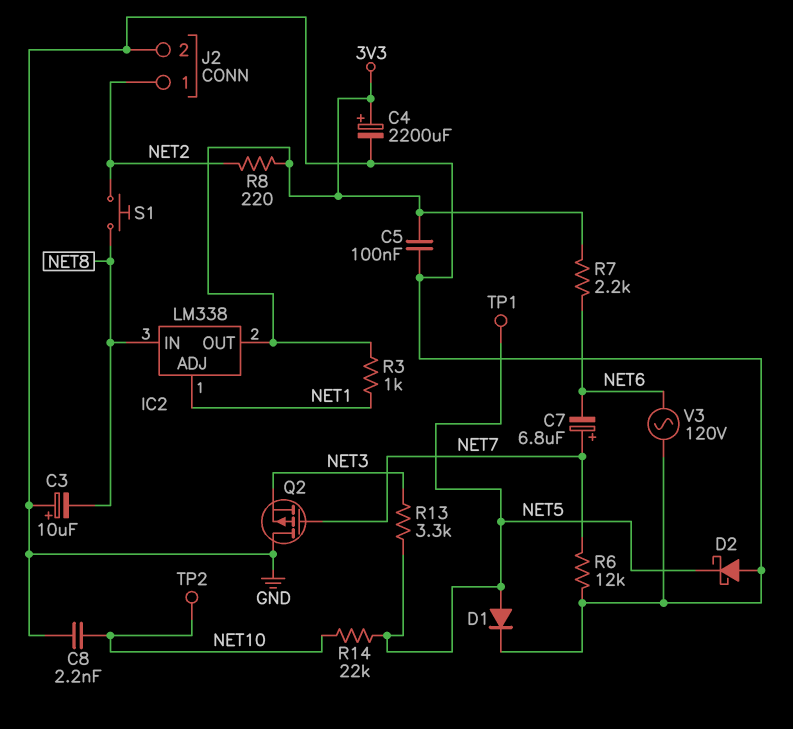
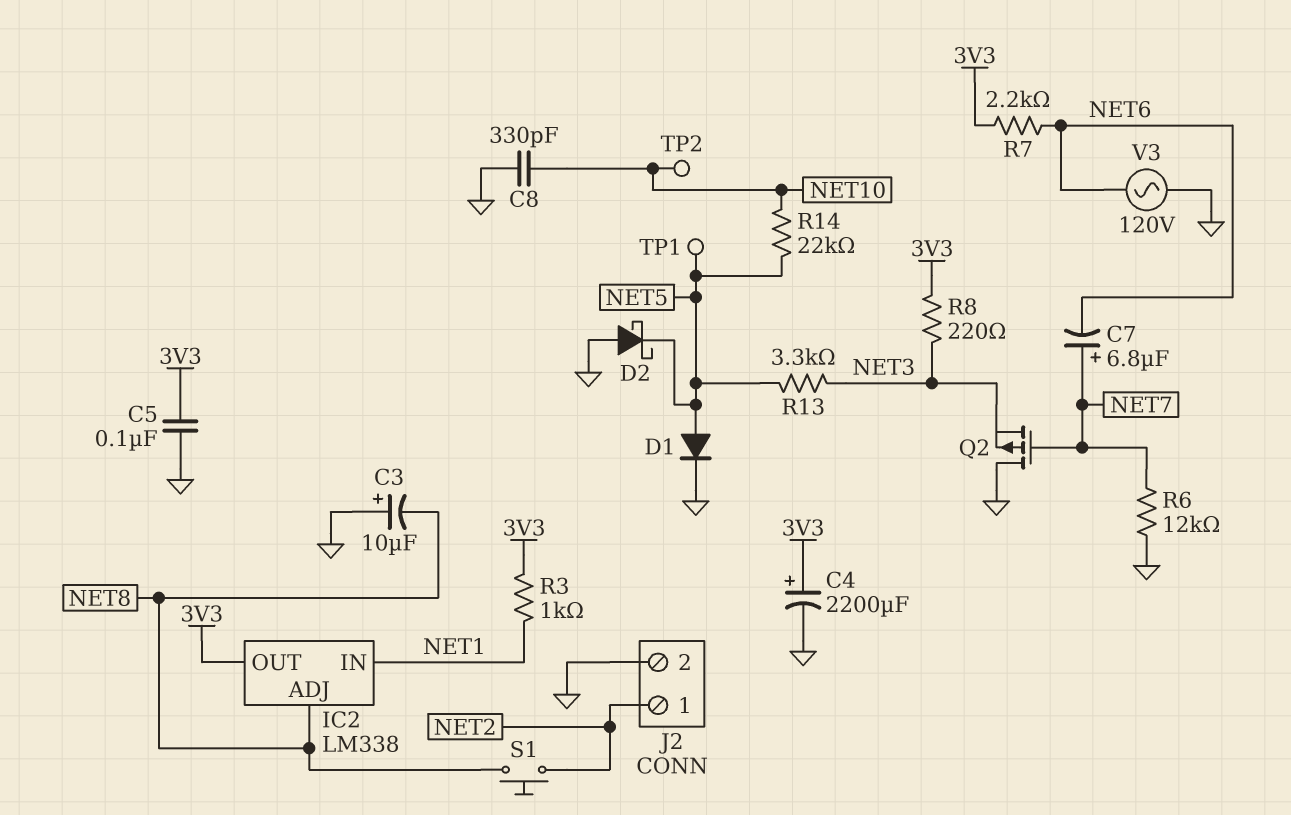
C8: 2.2nF (GND, NET10) -> 330pF (GND, NET10)
IC2 pin ADJ: NET1 -> NET8
IC2 pin IN: NET8 -> NET1
R8: 220 (3V3, NET2) -> 220 (3V3, NET3)

